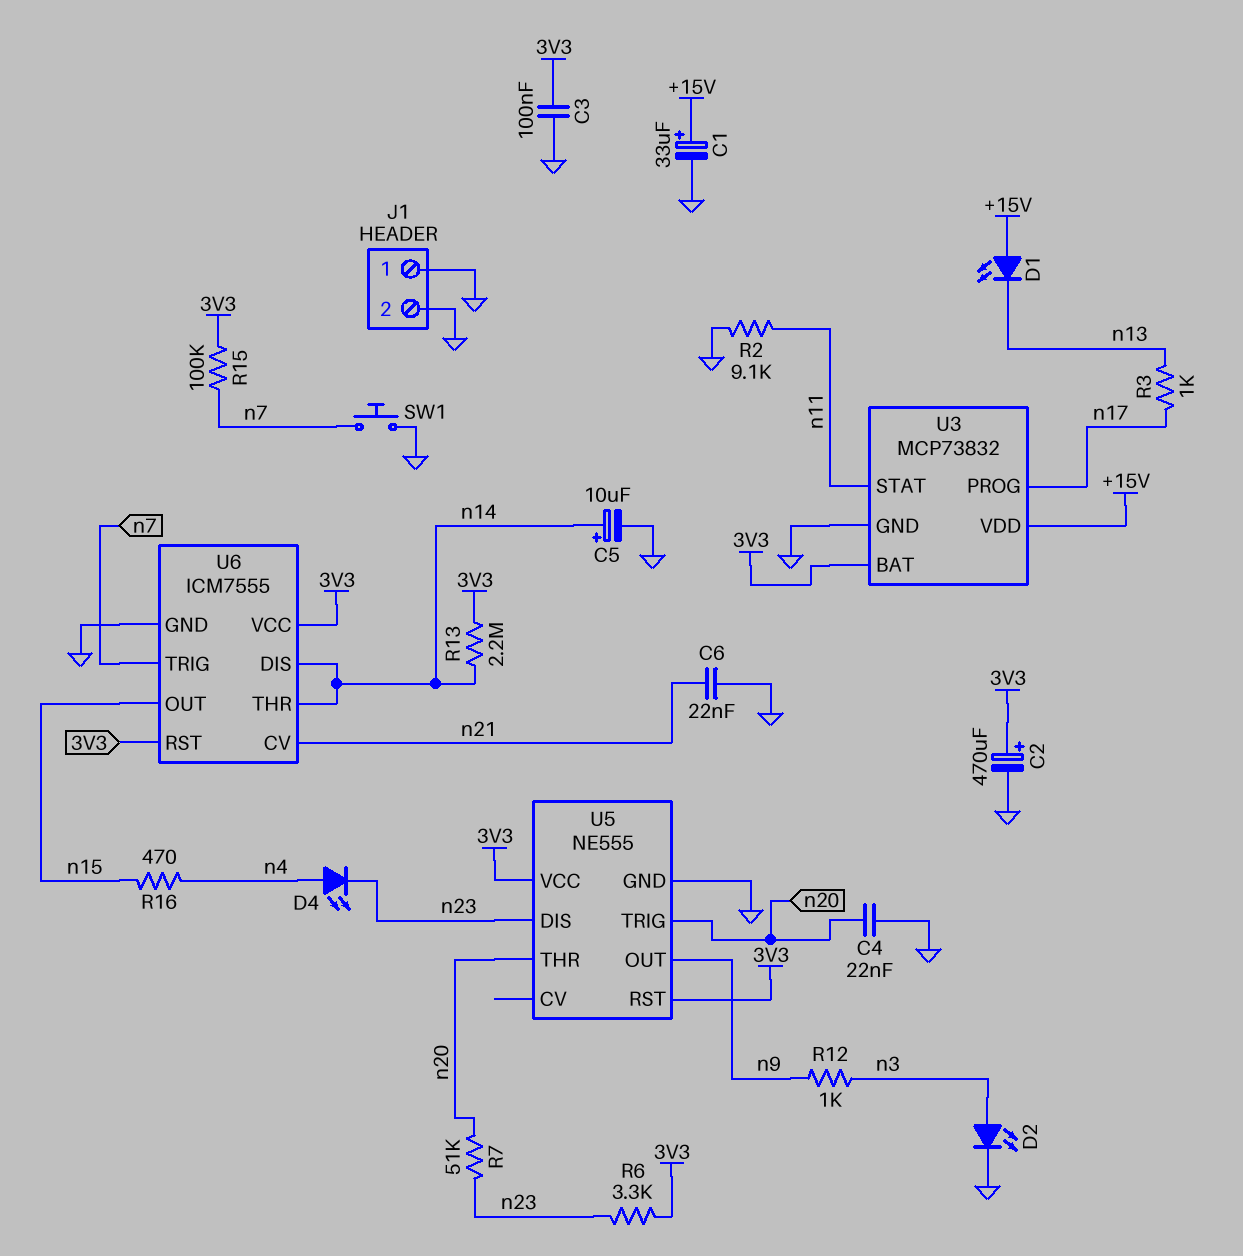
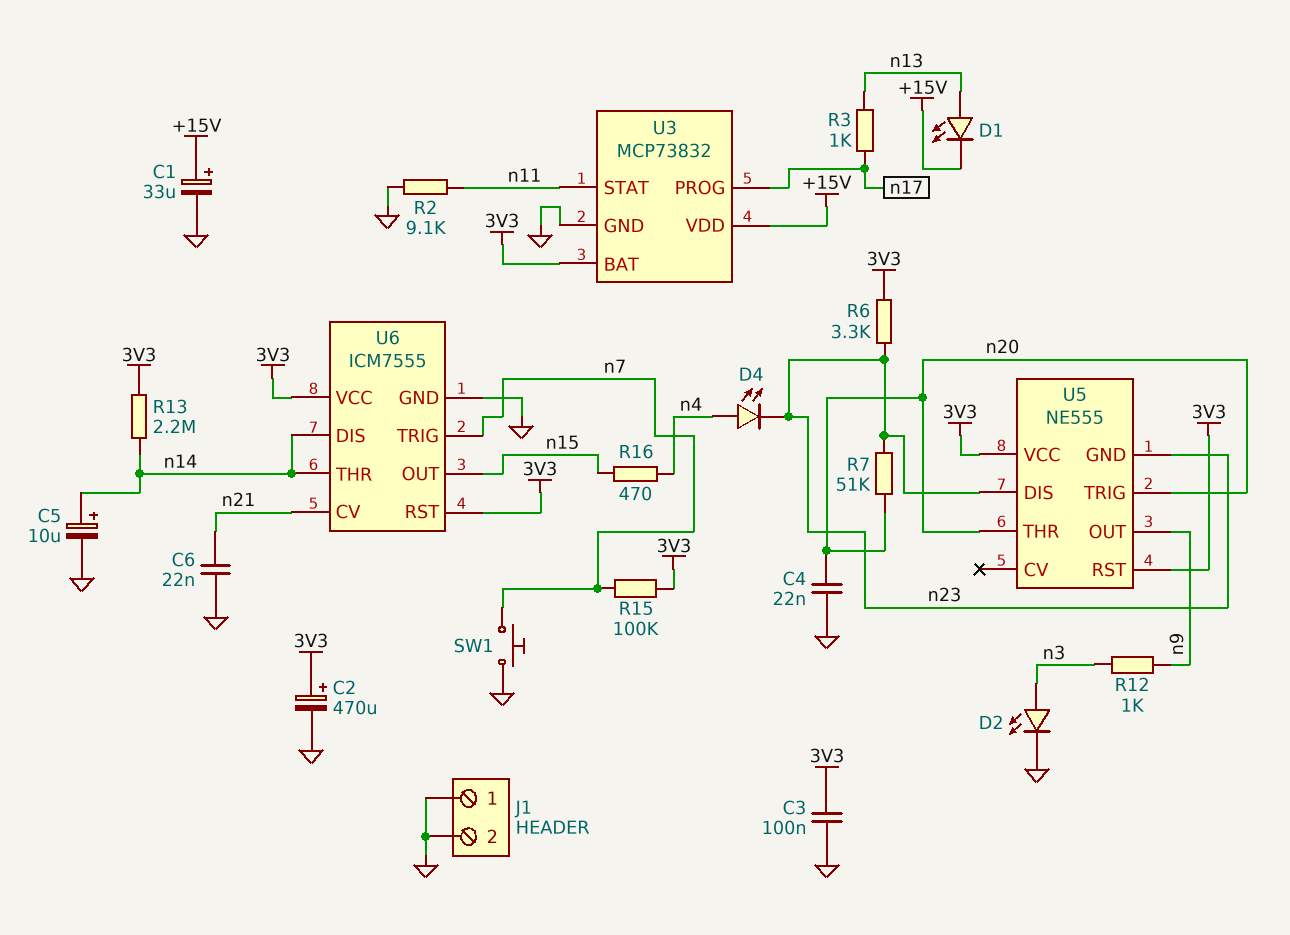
D1: LED (A +15V, K n13) -> LED (A n13, K +15V)
U5 pin GND: GND -> n23

